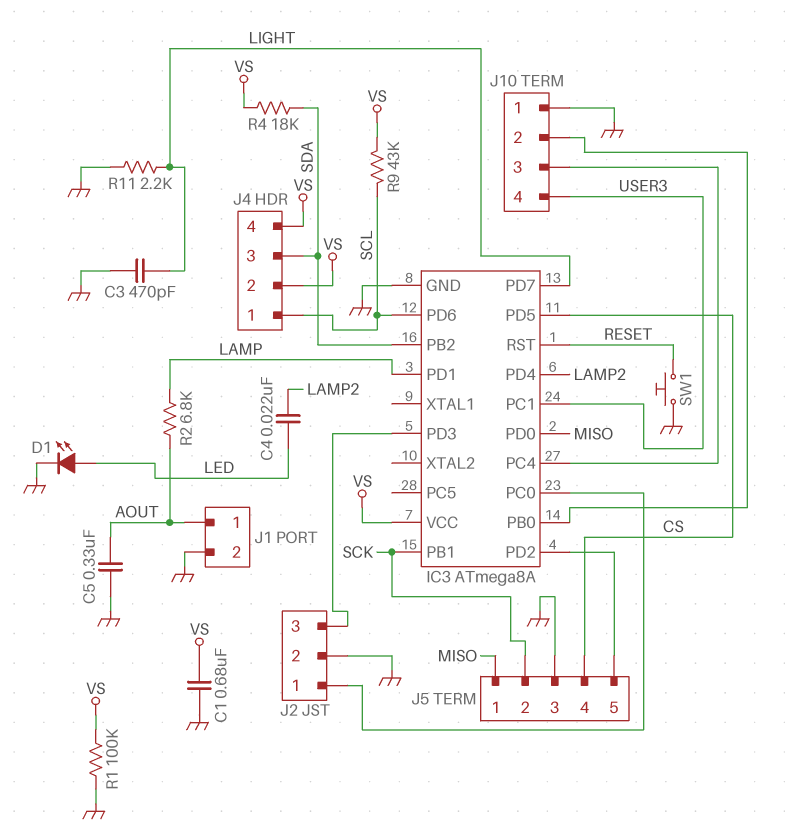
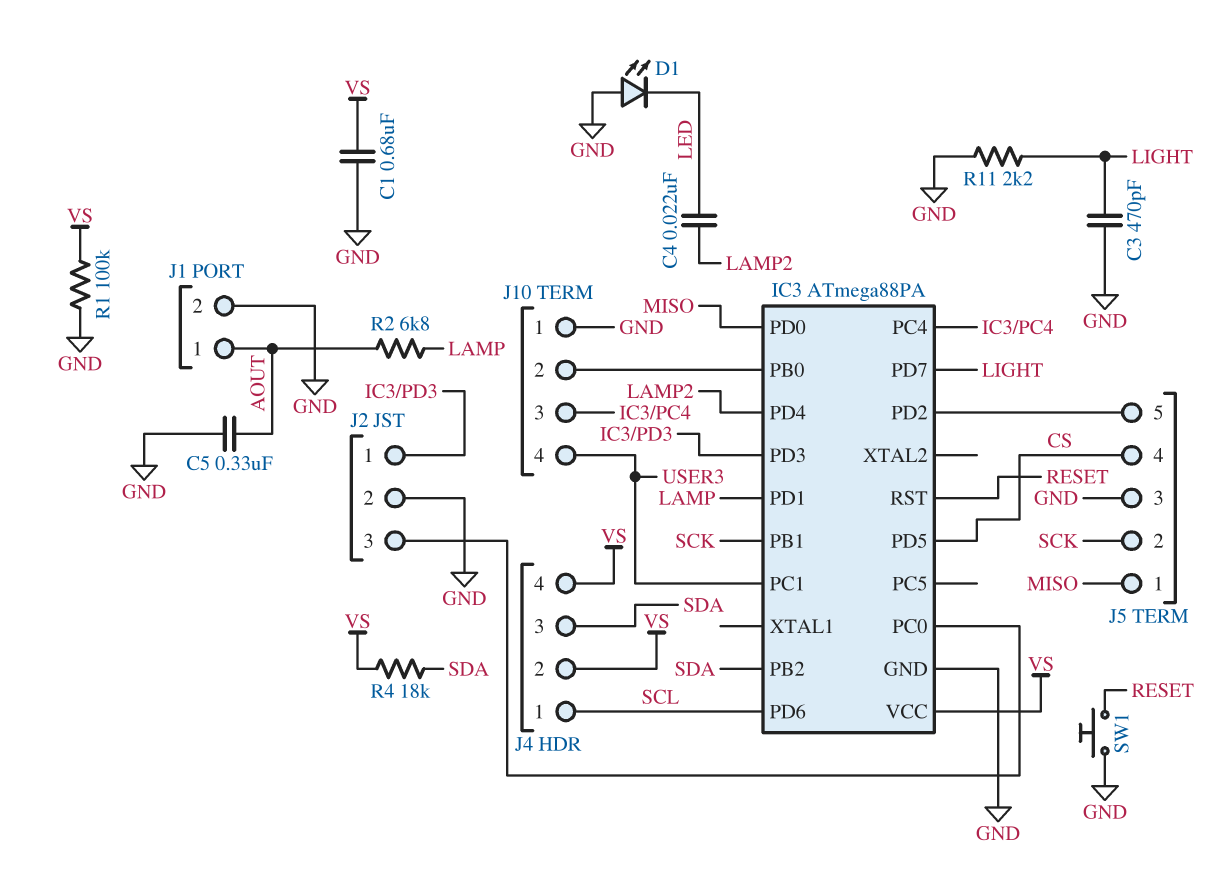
D1: LED (A LED, K GND) -> LED (A GND, K LED)
IC3: ATmega8A -> ATmega88PA
J2 pin 1: IC3/PC0 -> IC3/PD3
J2 pin 3: IC3/PD3 -> IC3/PC0
R9: 43k (SCL, VS) -> none

